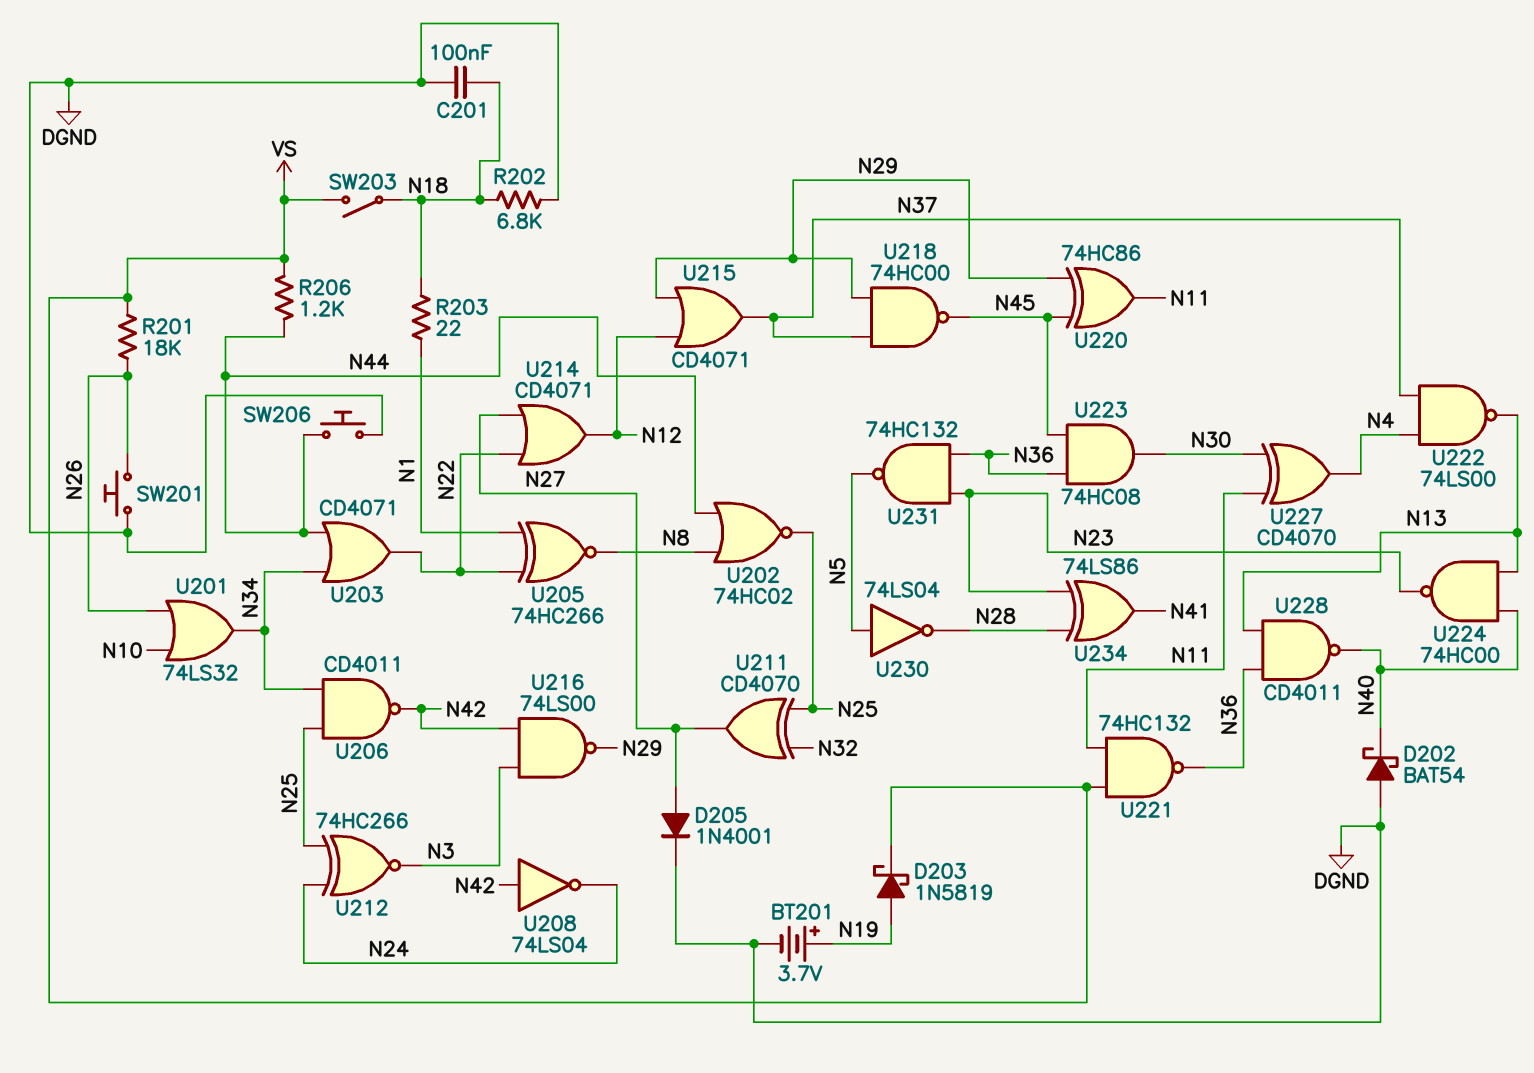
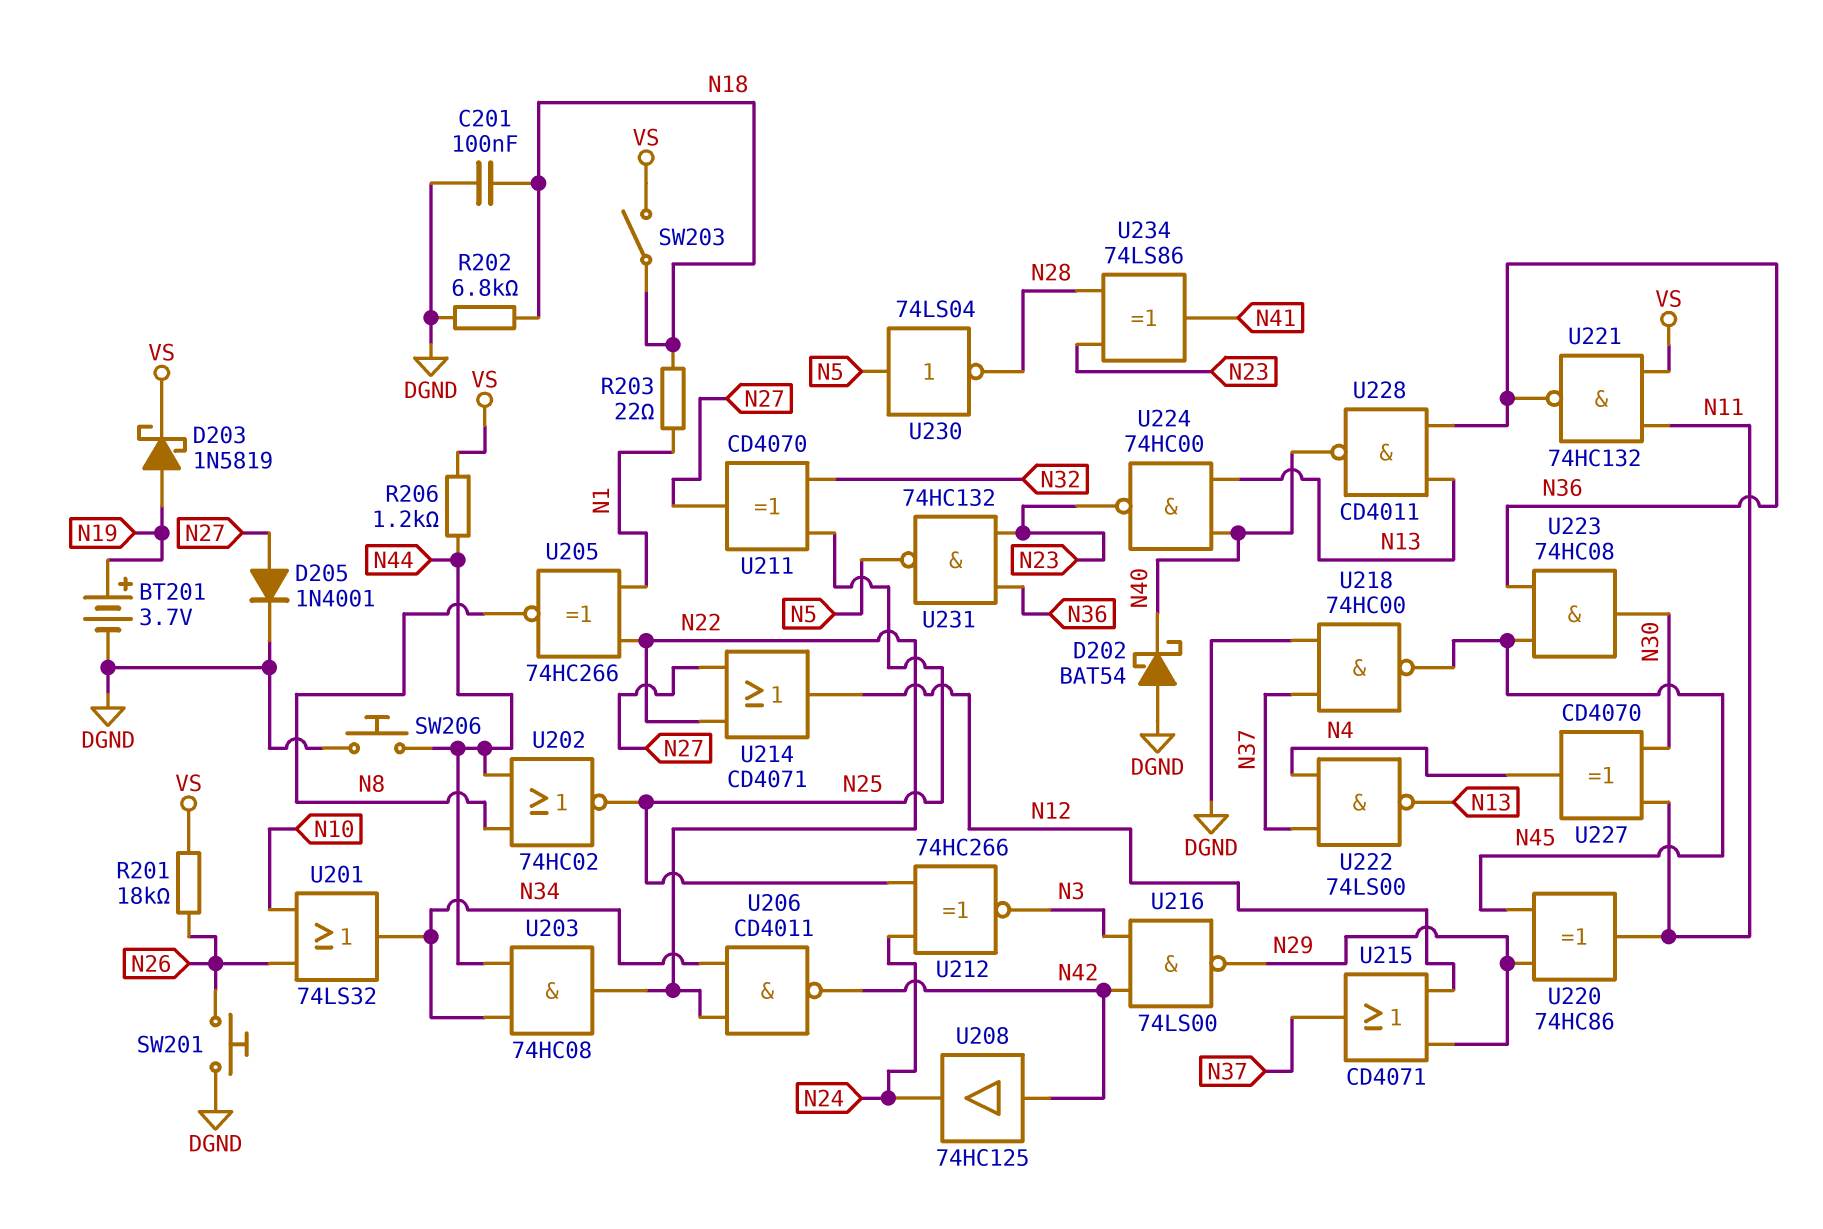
U203: OR CD4071 (in N34, in N44, out N22) -> AND 74HC08 (in N34, in N44, out N22)
U206: NAND CD4011 (in N25, in N34, out N42) -> NAND CD4011 (in N22, in N34, out N42)
U208: NOT 74LS04 (in N42, out N24) -> buffer 74HC125 (in N42, out N24)
U218: NAND 74HC00 (in N29, in N37, out N45) -> NAND 74HC00 (in DGND, in N37, out N45)

